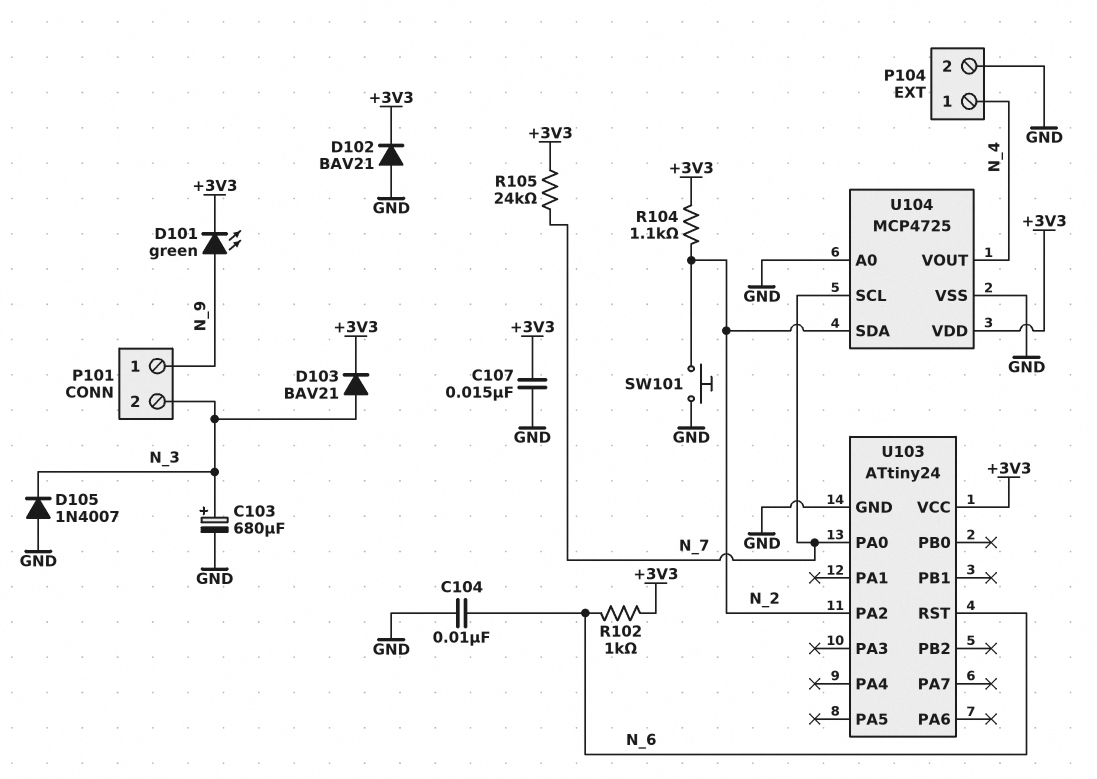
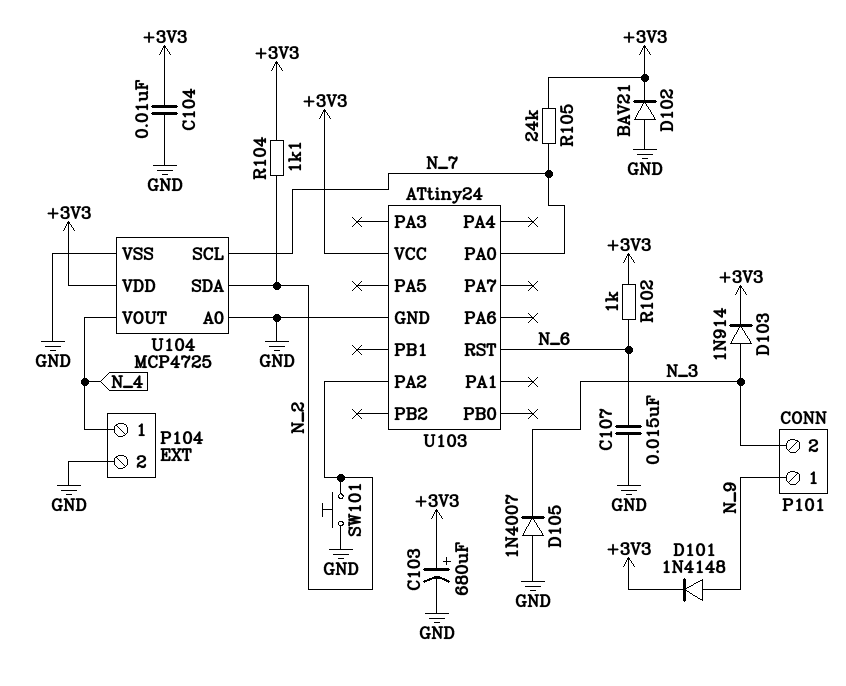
C103: 680uF (plus N_3, minus GND) -> 680uF (plus +3V3, minus GND)
C104: 10nF (GND, N_6) -> 10nF (+3V3, GND)
C107: 15nF (+3V3, GND) -> 15nF (GND, N_6)
D101: LED green (A N_9, K +3V3) -> diode 1N4148 (A N_9, K +3V3)
D103: diode BAV21 (A N_3, K +3V3) -> diode 1N914 (A N_3, K +3V3)

